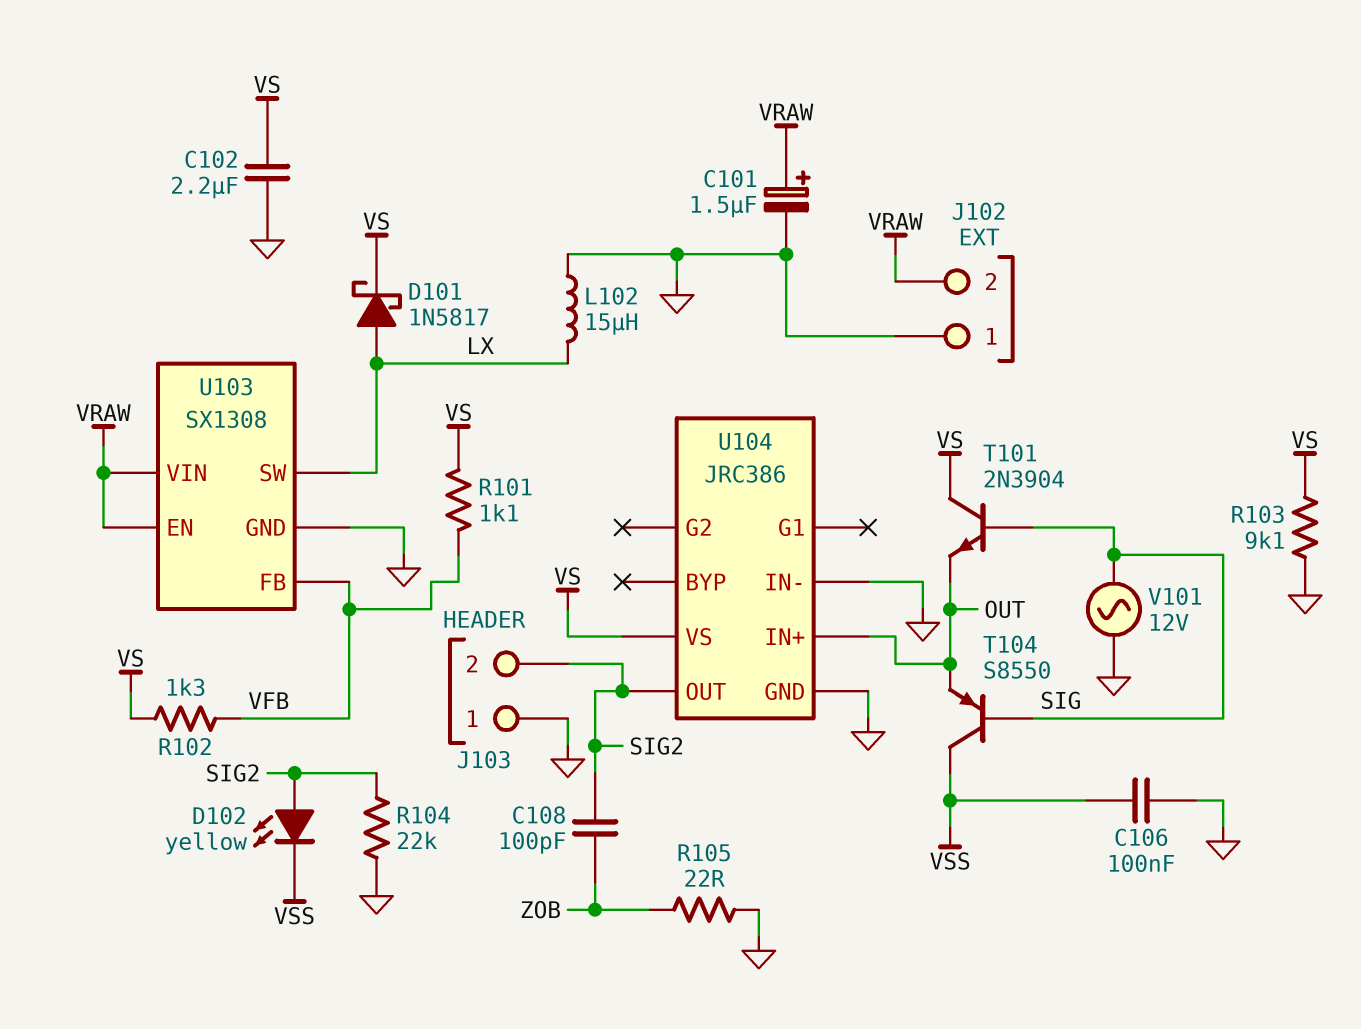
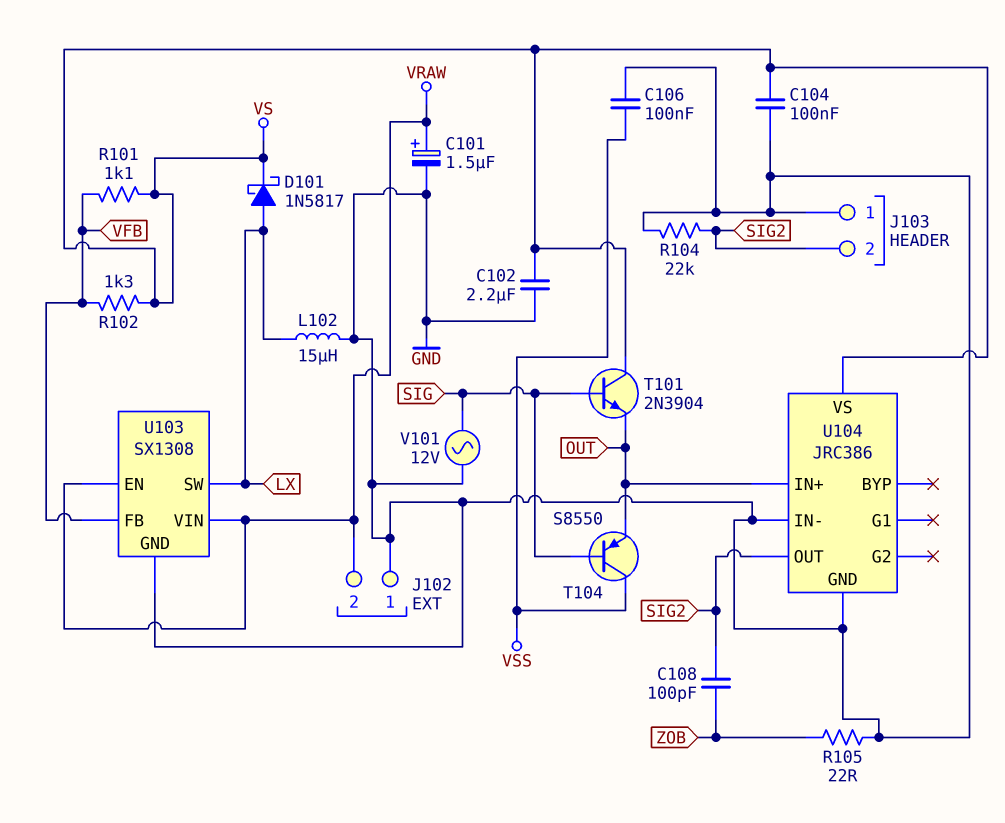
C104: none -> 100nF (GND, VS)
D102: LED yellow (A SIG2, K VSS) -> none
R103: 9.1k (GND, VS) -> none

